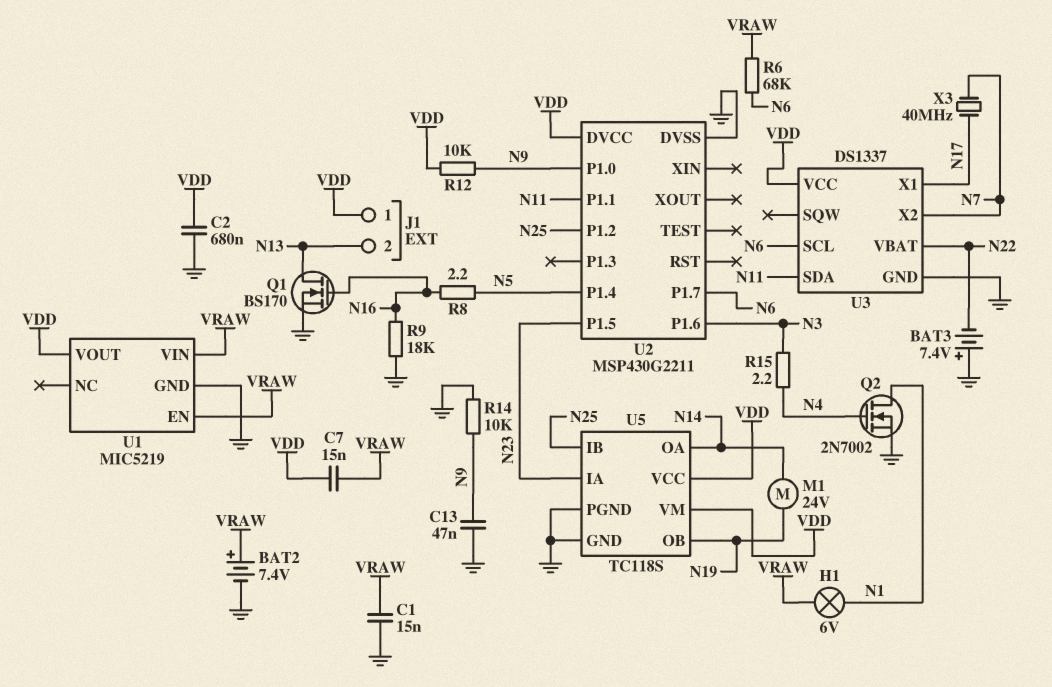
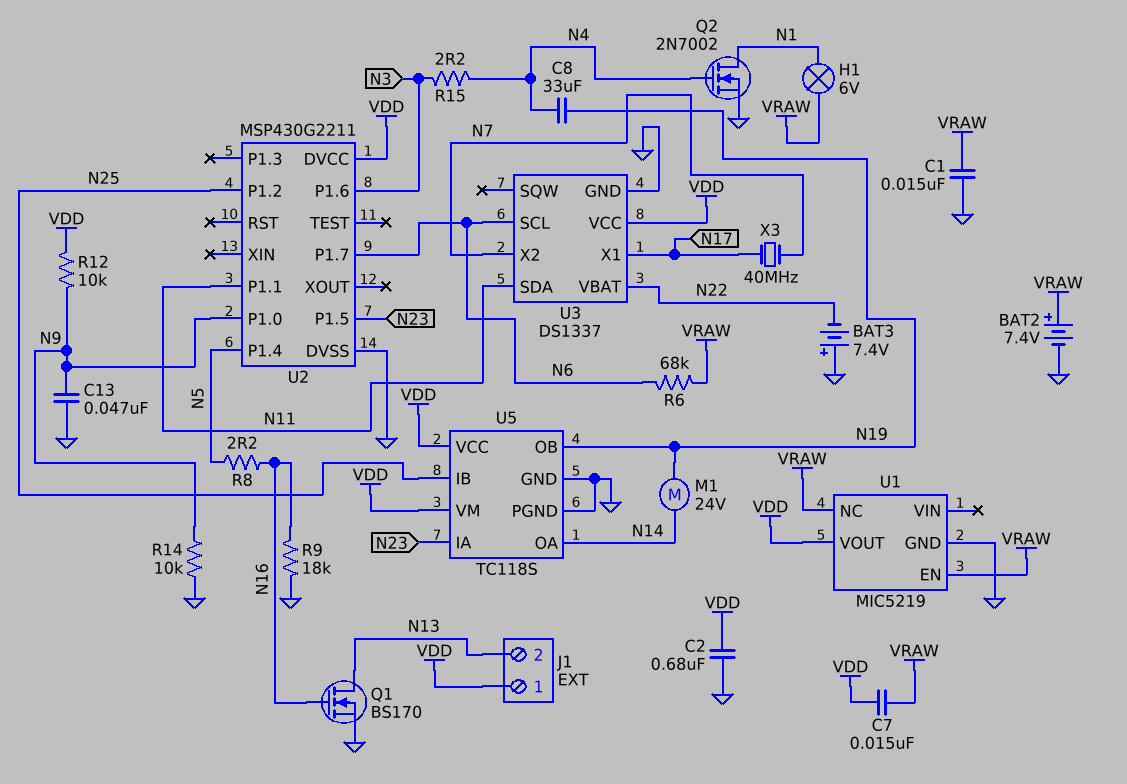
C8: none -> 33uF (N4, N19)
U1 pin NC: none -> VRAW
U1 pin VIN: VRAW -> none

